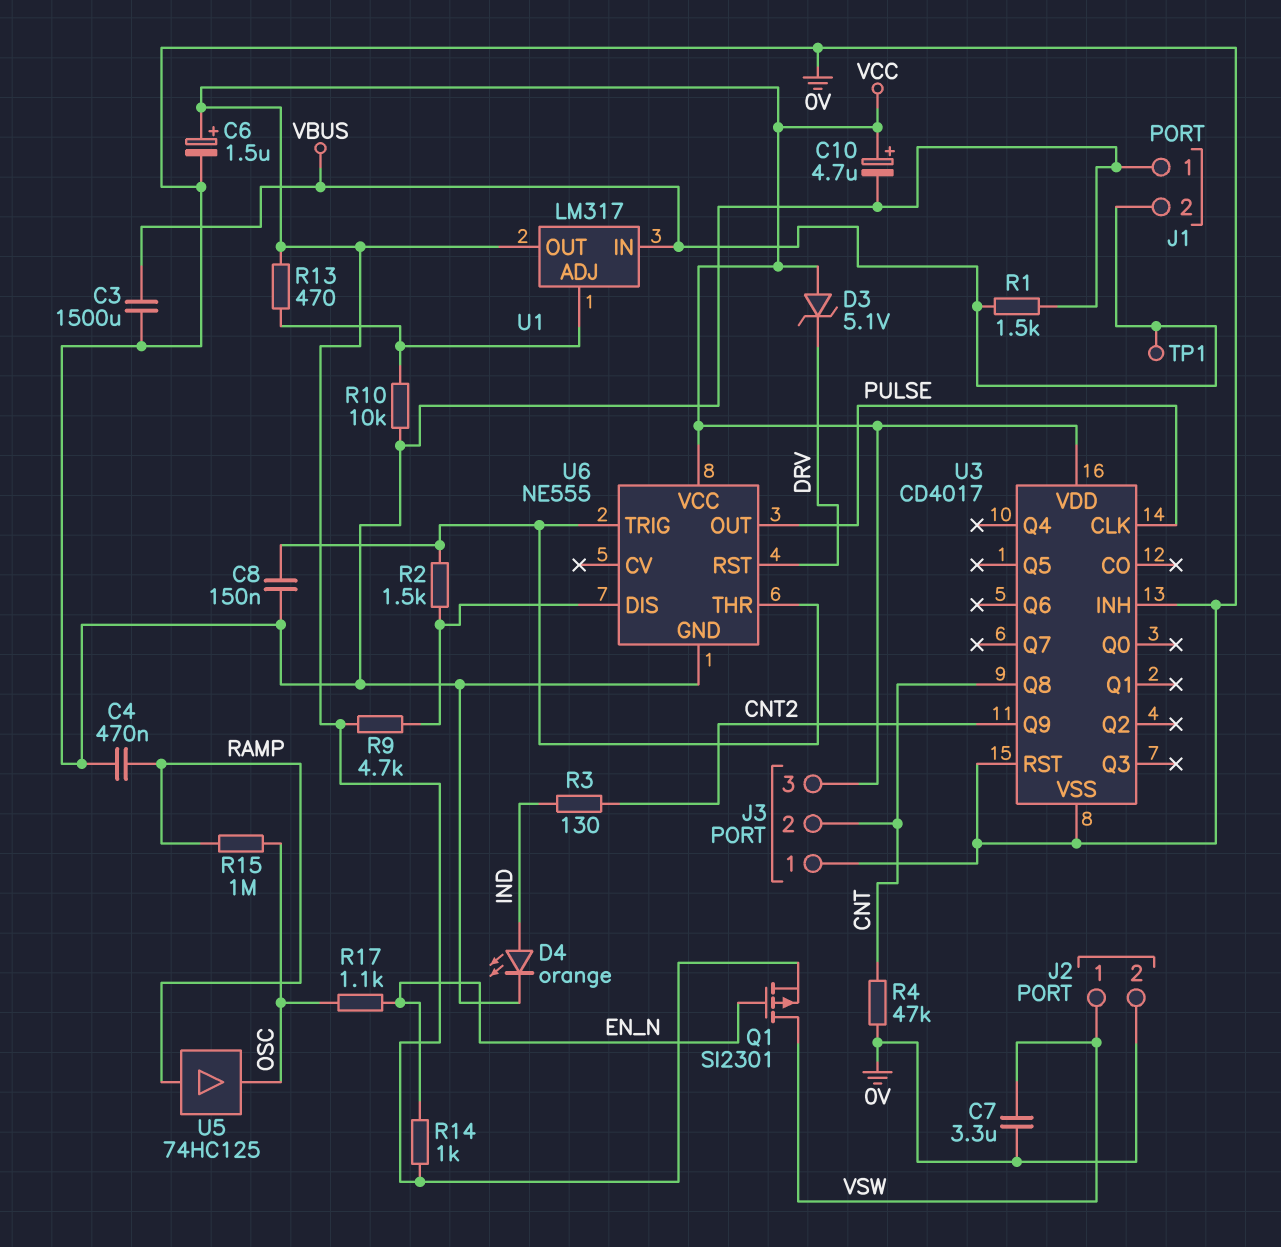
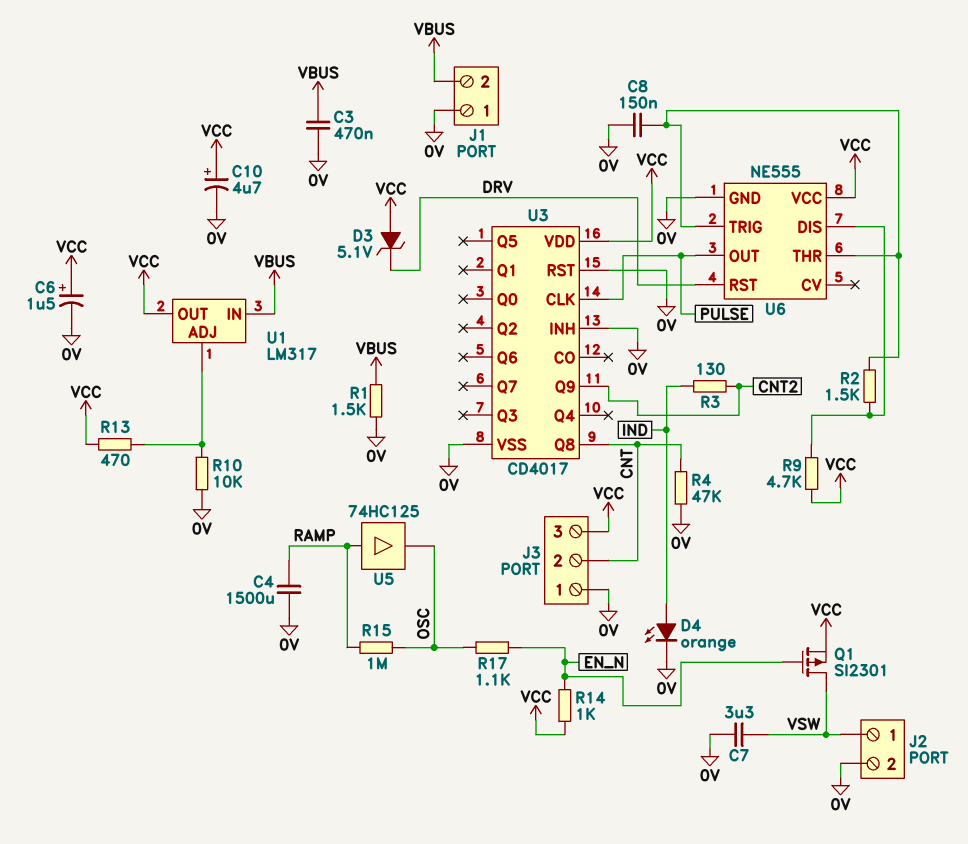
C3: 1500uF (0V, VBUS) -> 470nF (0V, VBUS)
C4: 470nF (0V, RAMP) -> 1500uF (0V, RAMP)
TP1: test point (VBUS) -> none

